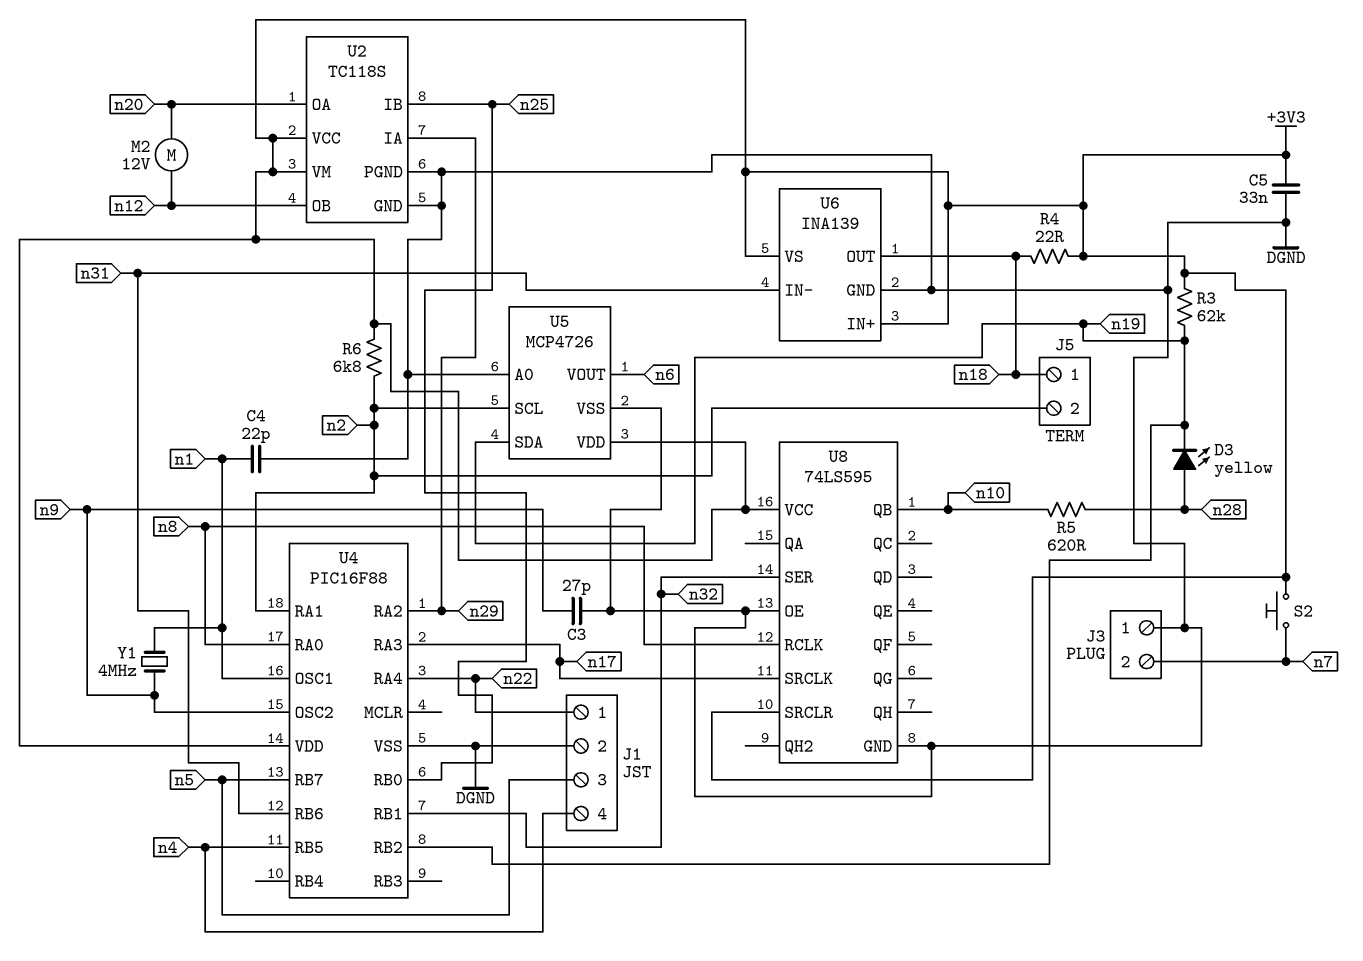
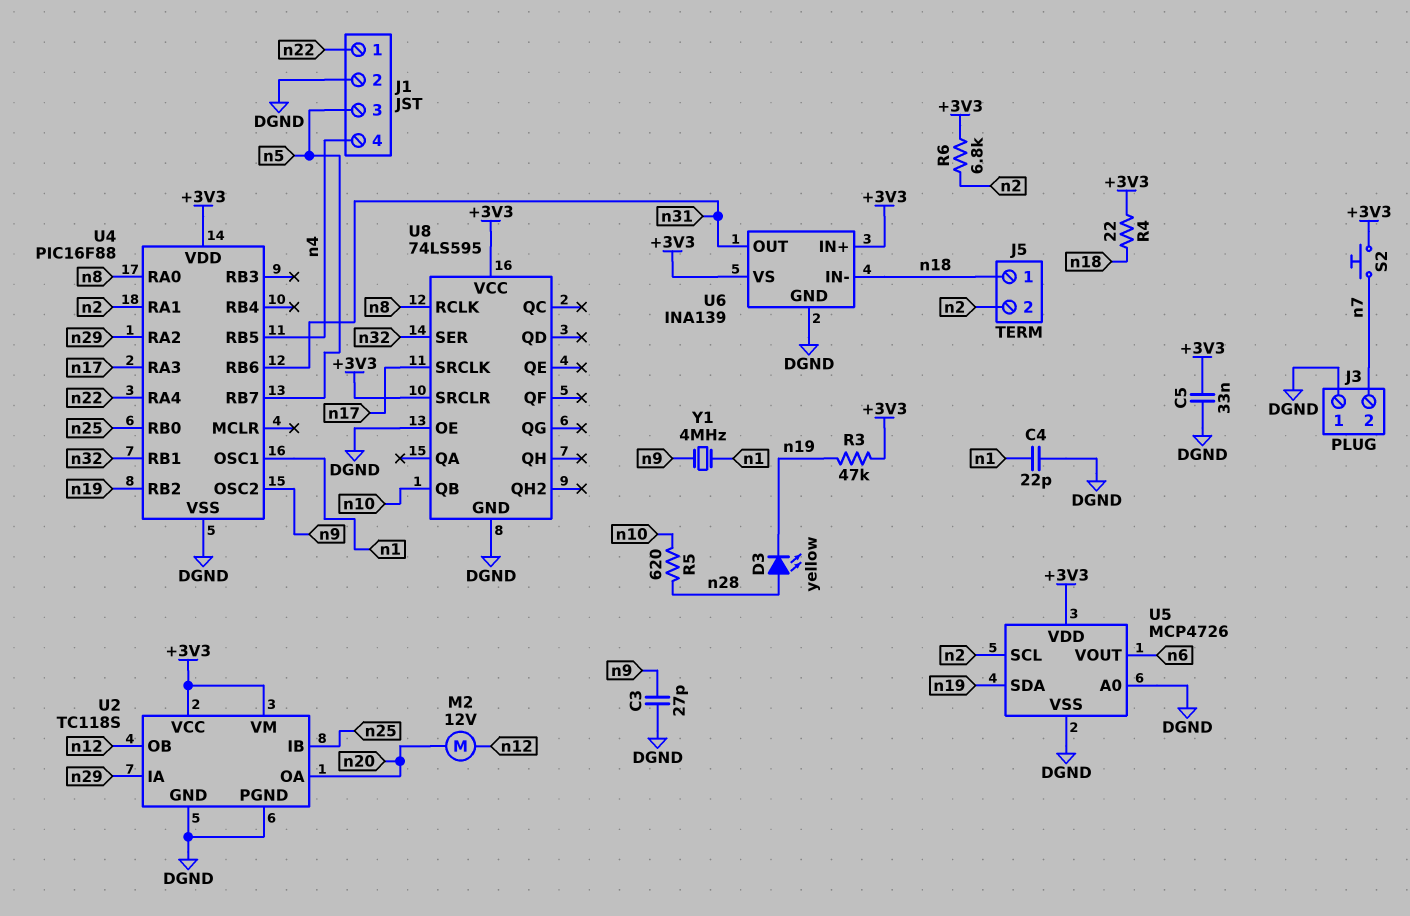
R3: 62k (+3V3, n19) -> 47k (+3V3, n19)
U6 pin IN-: n31 -> n18
U6 pin OUT: n18 -> n31

